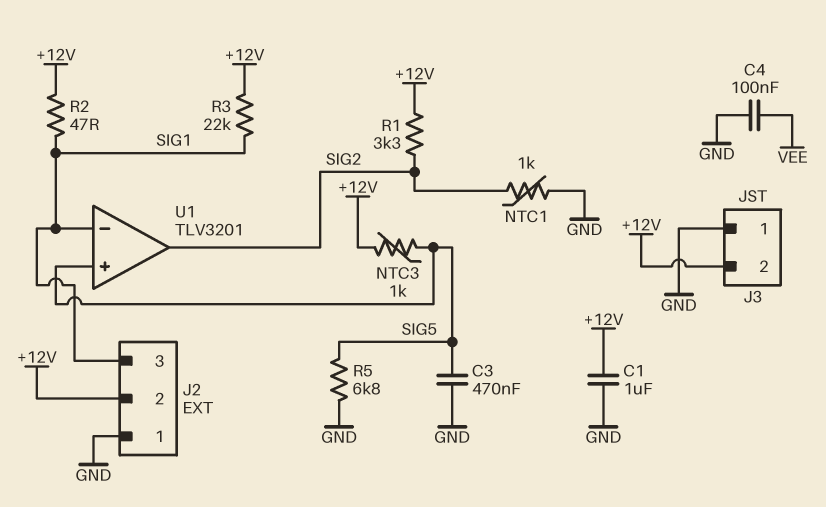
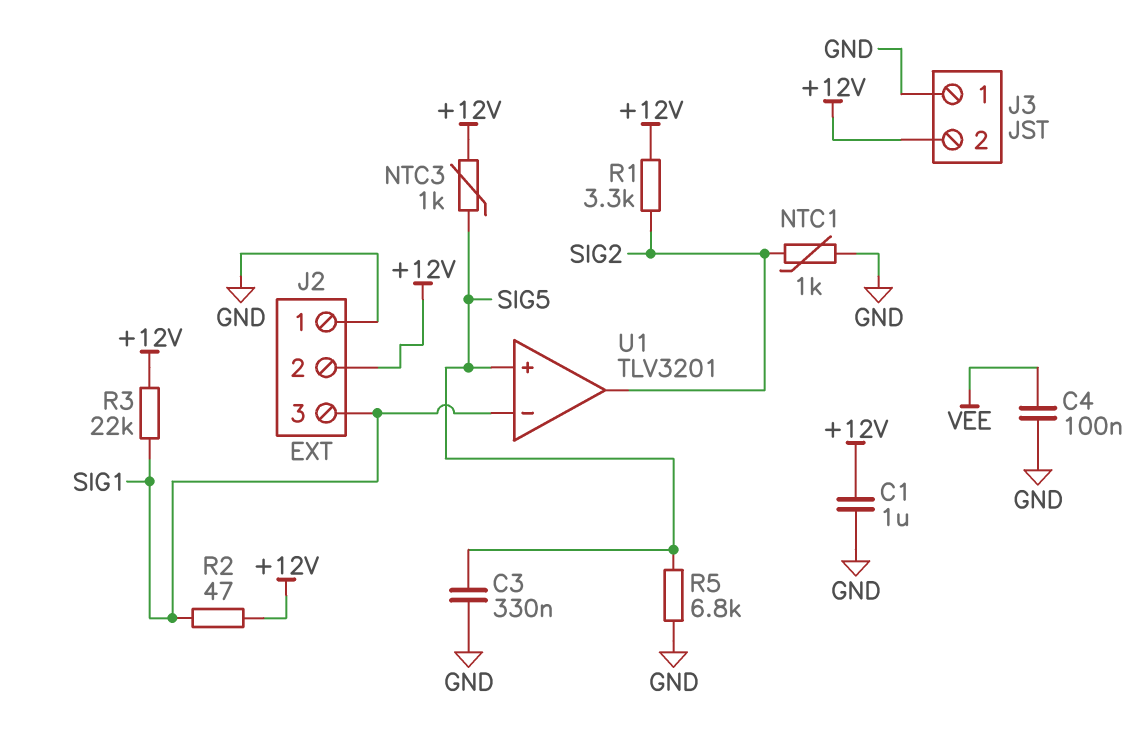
C3: 470nF (GND, SIG5) -> 330nF (GND, SIG5)

